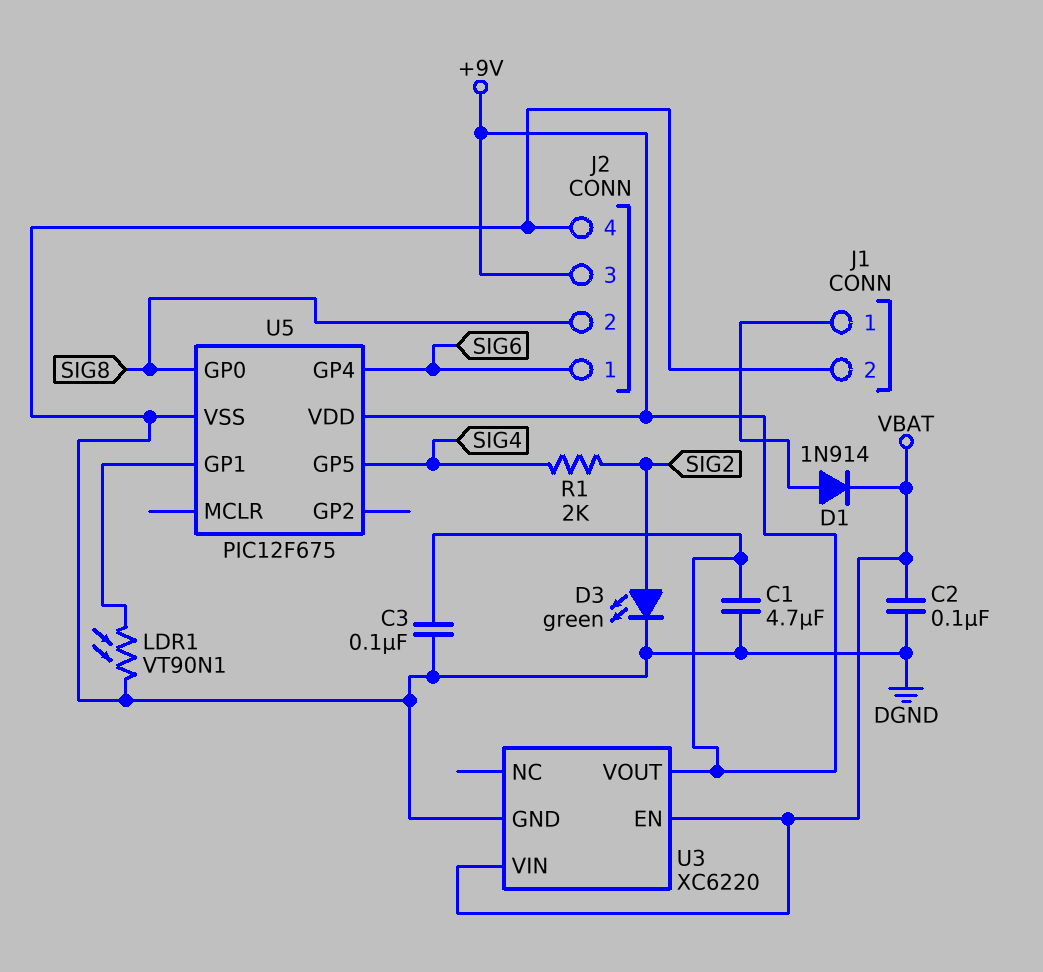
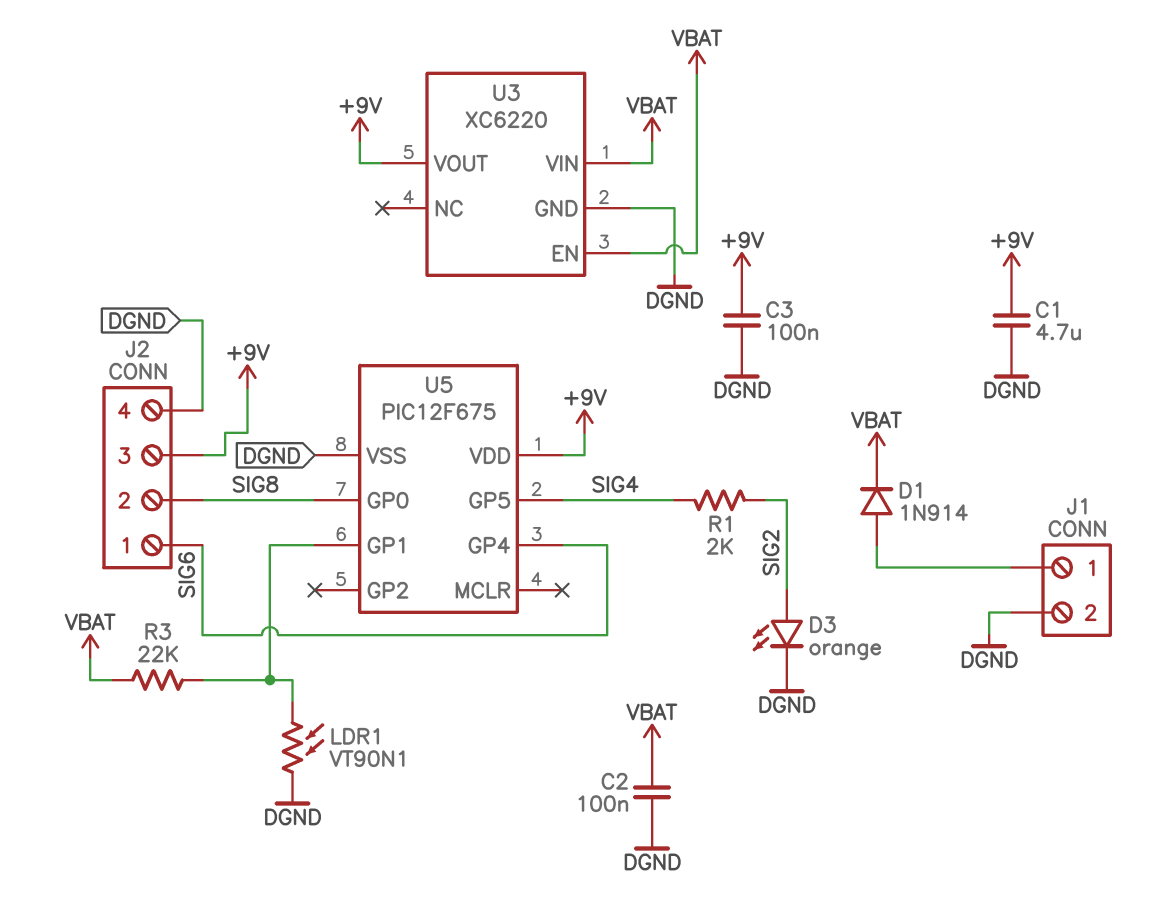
D3: LED green (A SIG2, K DGND) -> LED orange (A SIG2, K DGND)
R3: none -> 22k (U5/GP1, VBAT)

